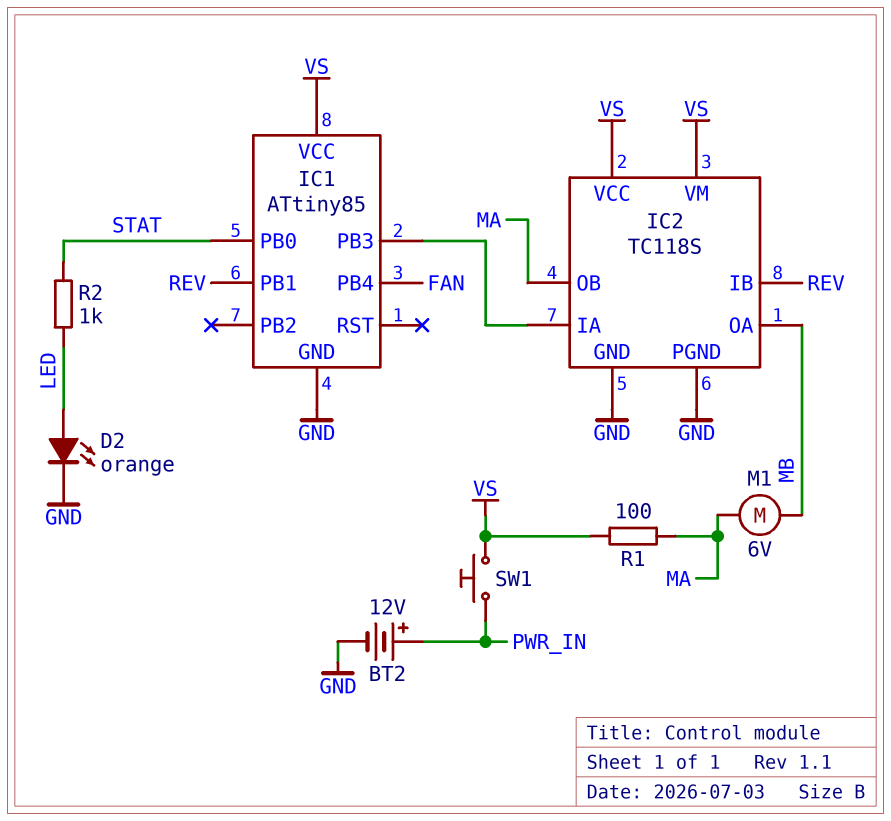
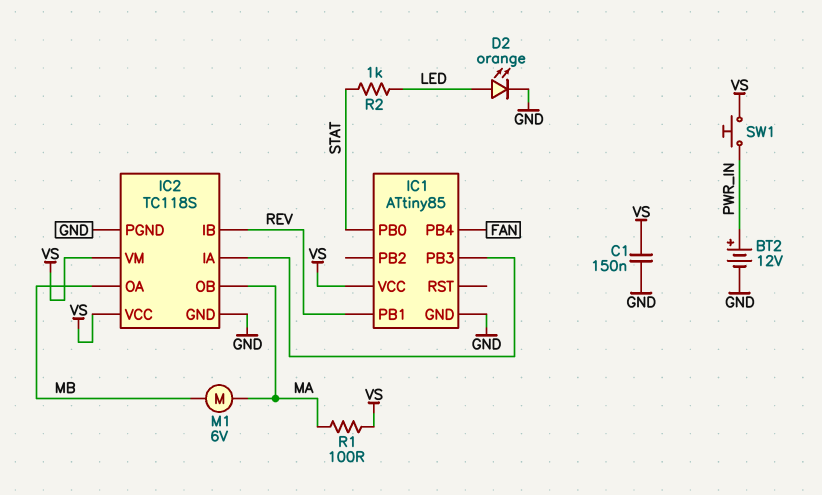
C1: none -> 150nF (GND, VS)

